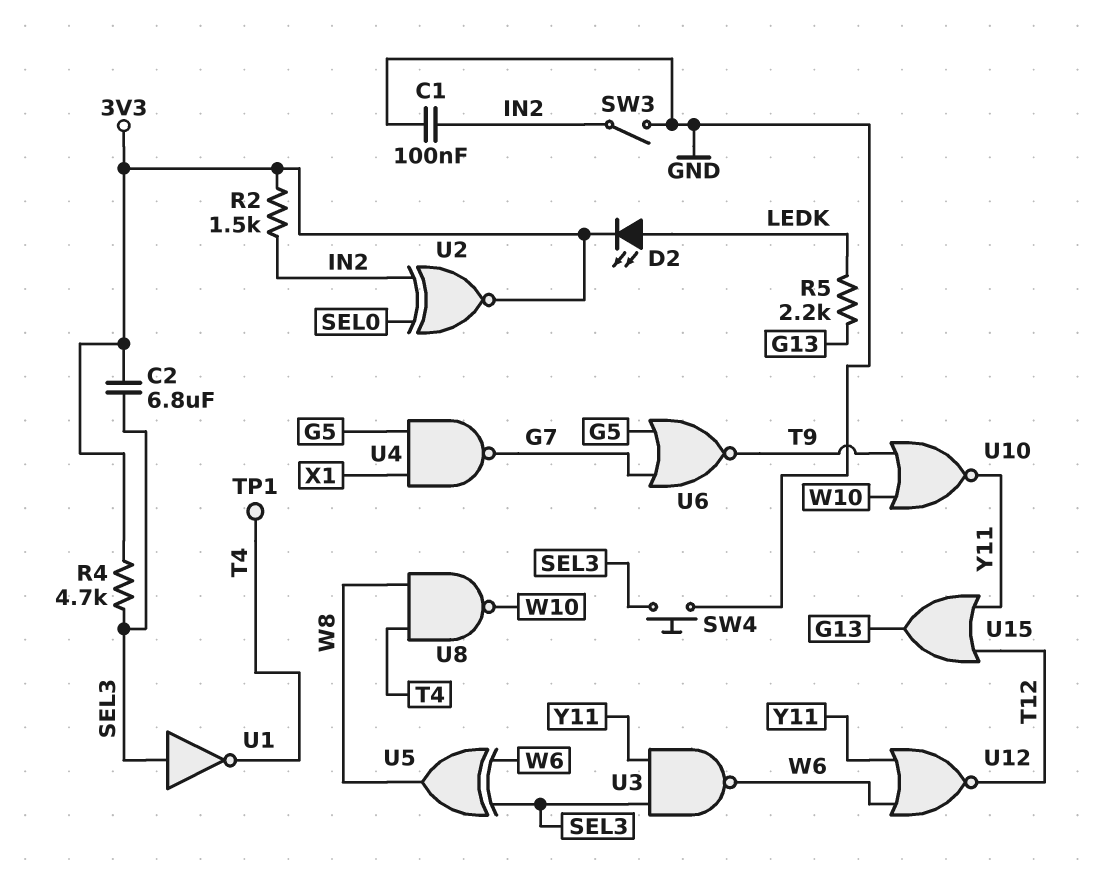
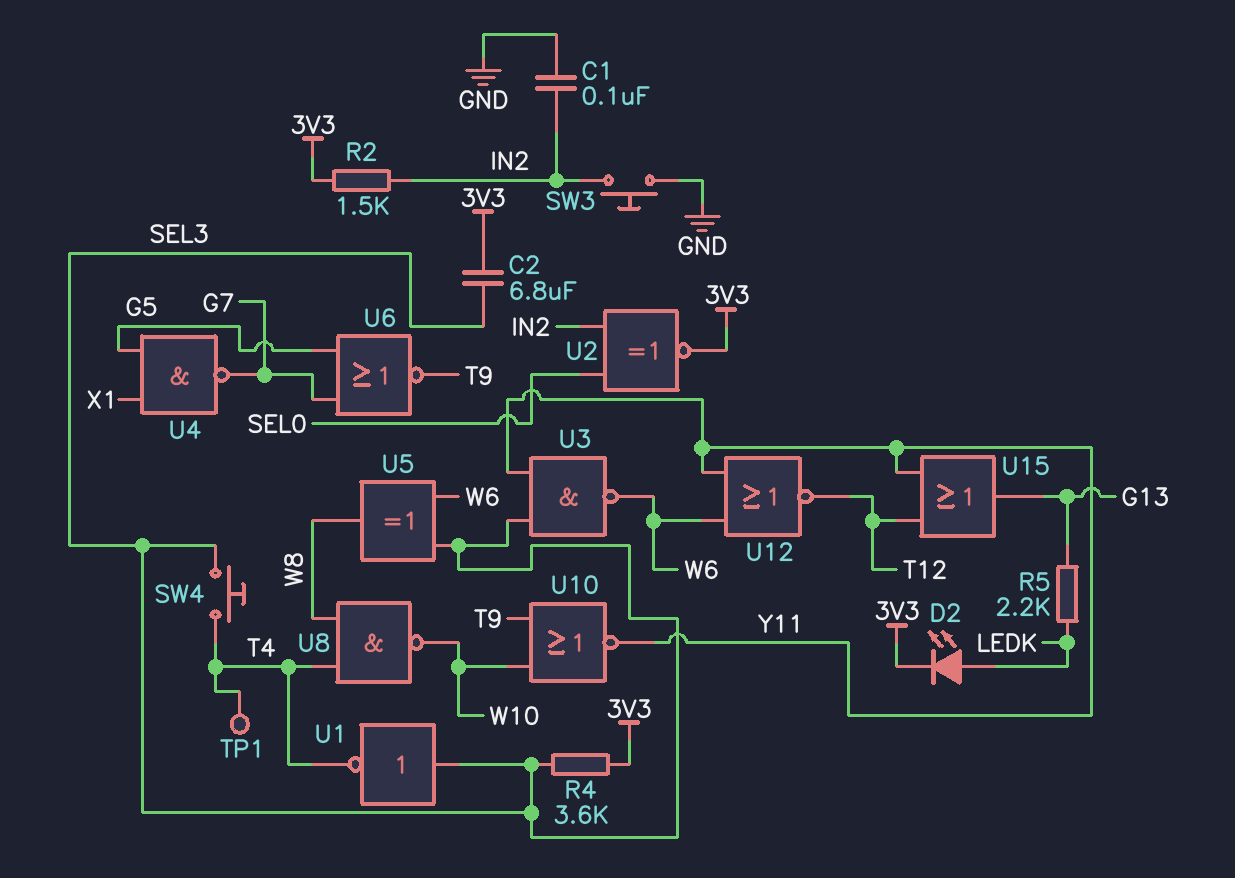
R4: 4.7k (3V3, SEL3) -> 3.6k (3V3, SEL3)
SW3: switch (GND, IN2) -> button (GND, IN2)
SW4: button (GND, SEL3) -> button (SEL3, T4)

